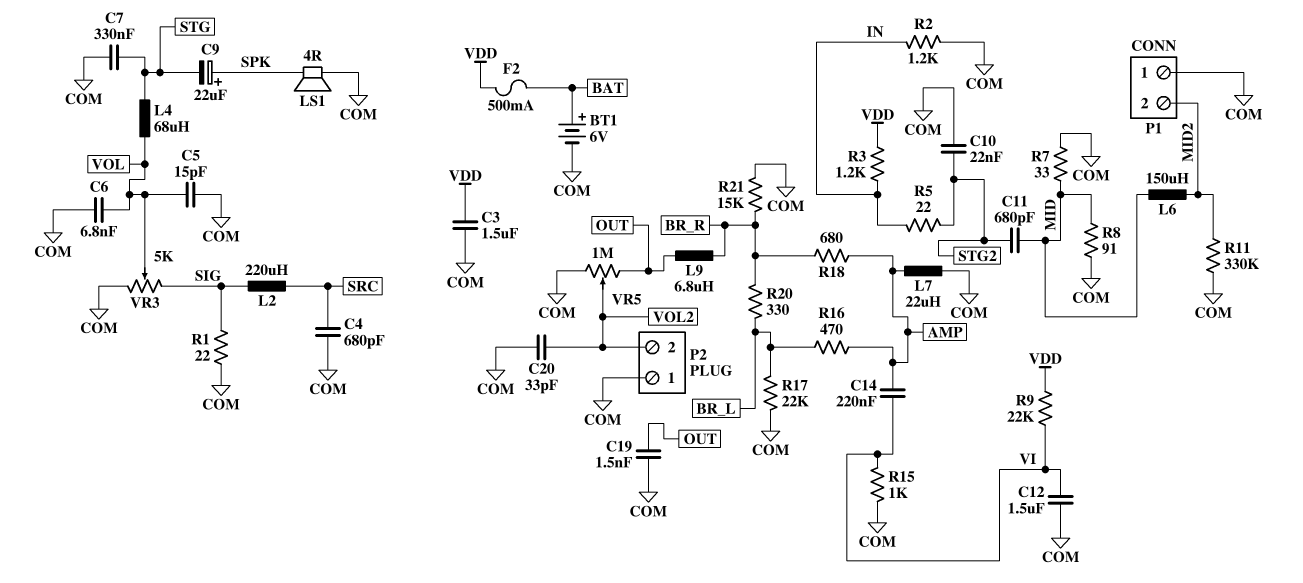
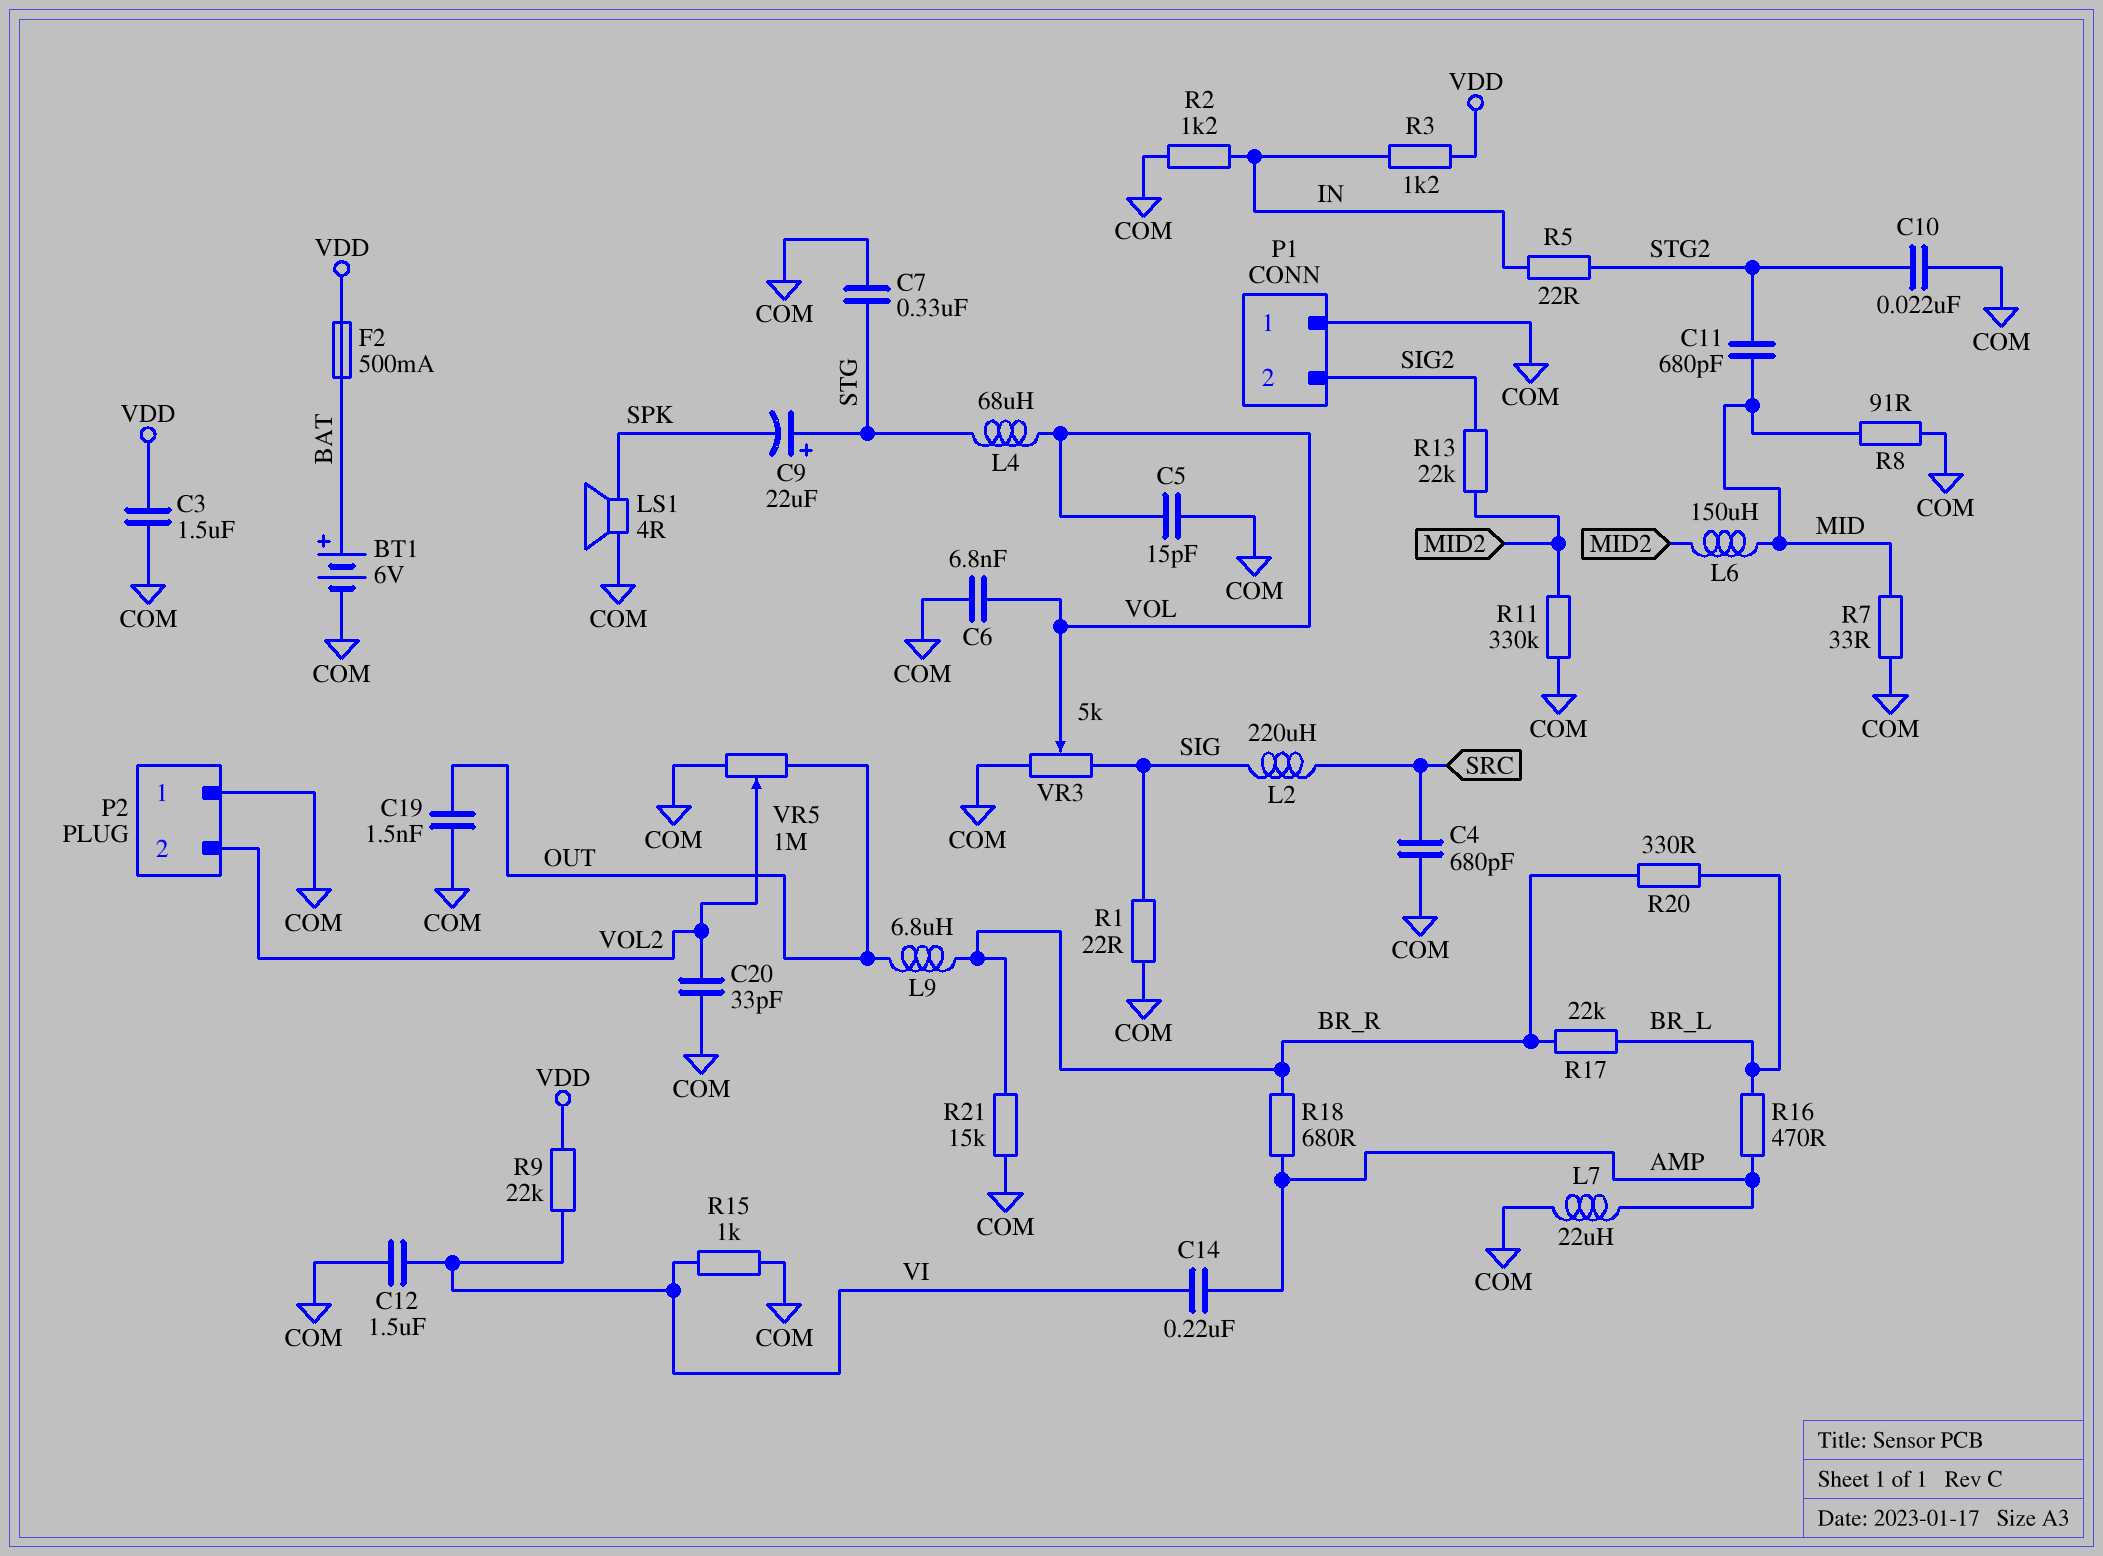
C9: 22uF (plus SPK, minus STG) -> 22uF (plus STG, minus SPK)
P1 pin 2: MID2 -> SIG2
R13: none -> 22k (MID2, SIG2)
R17: 22k (BR_L, COM) -> 22k (BR_L, BR_R)

